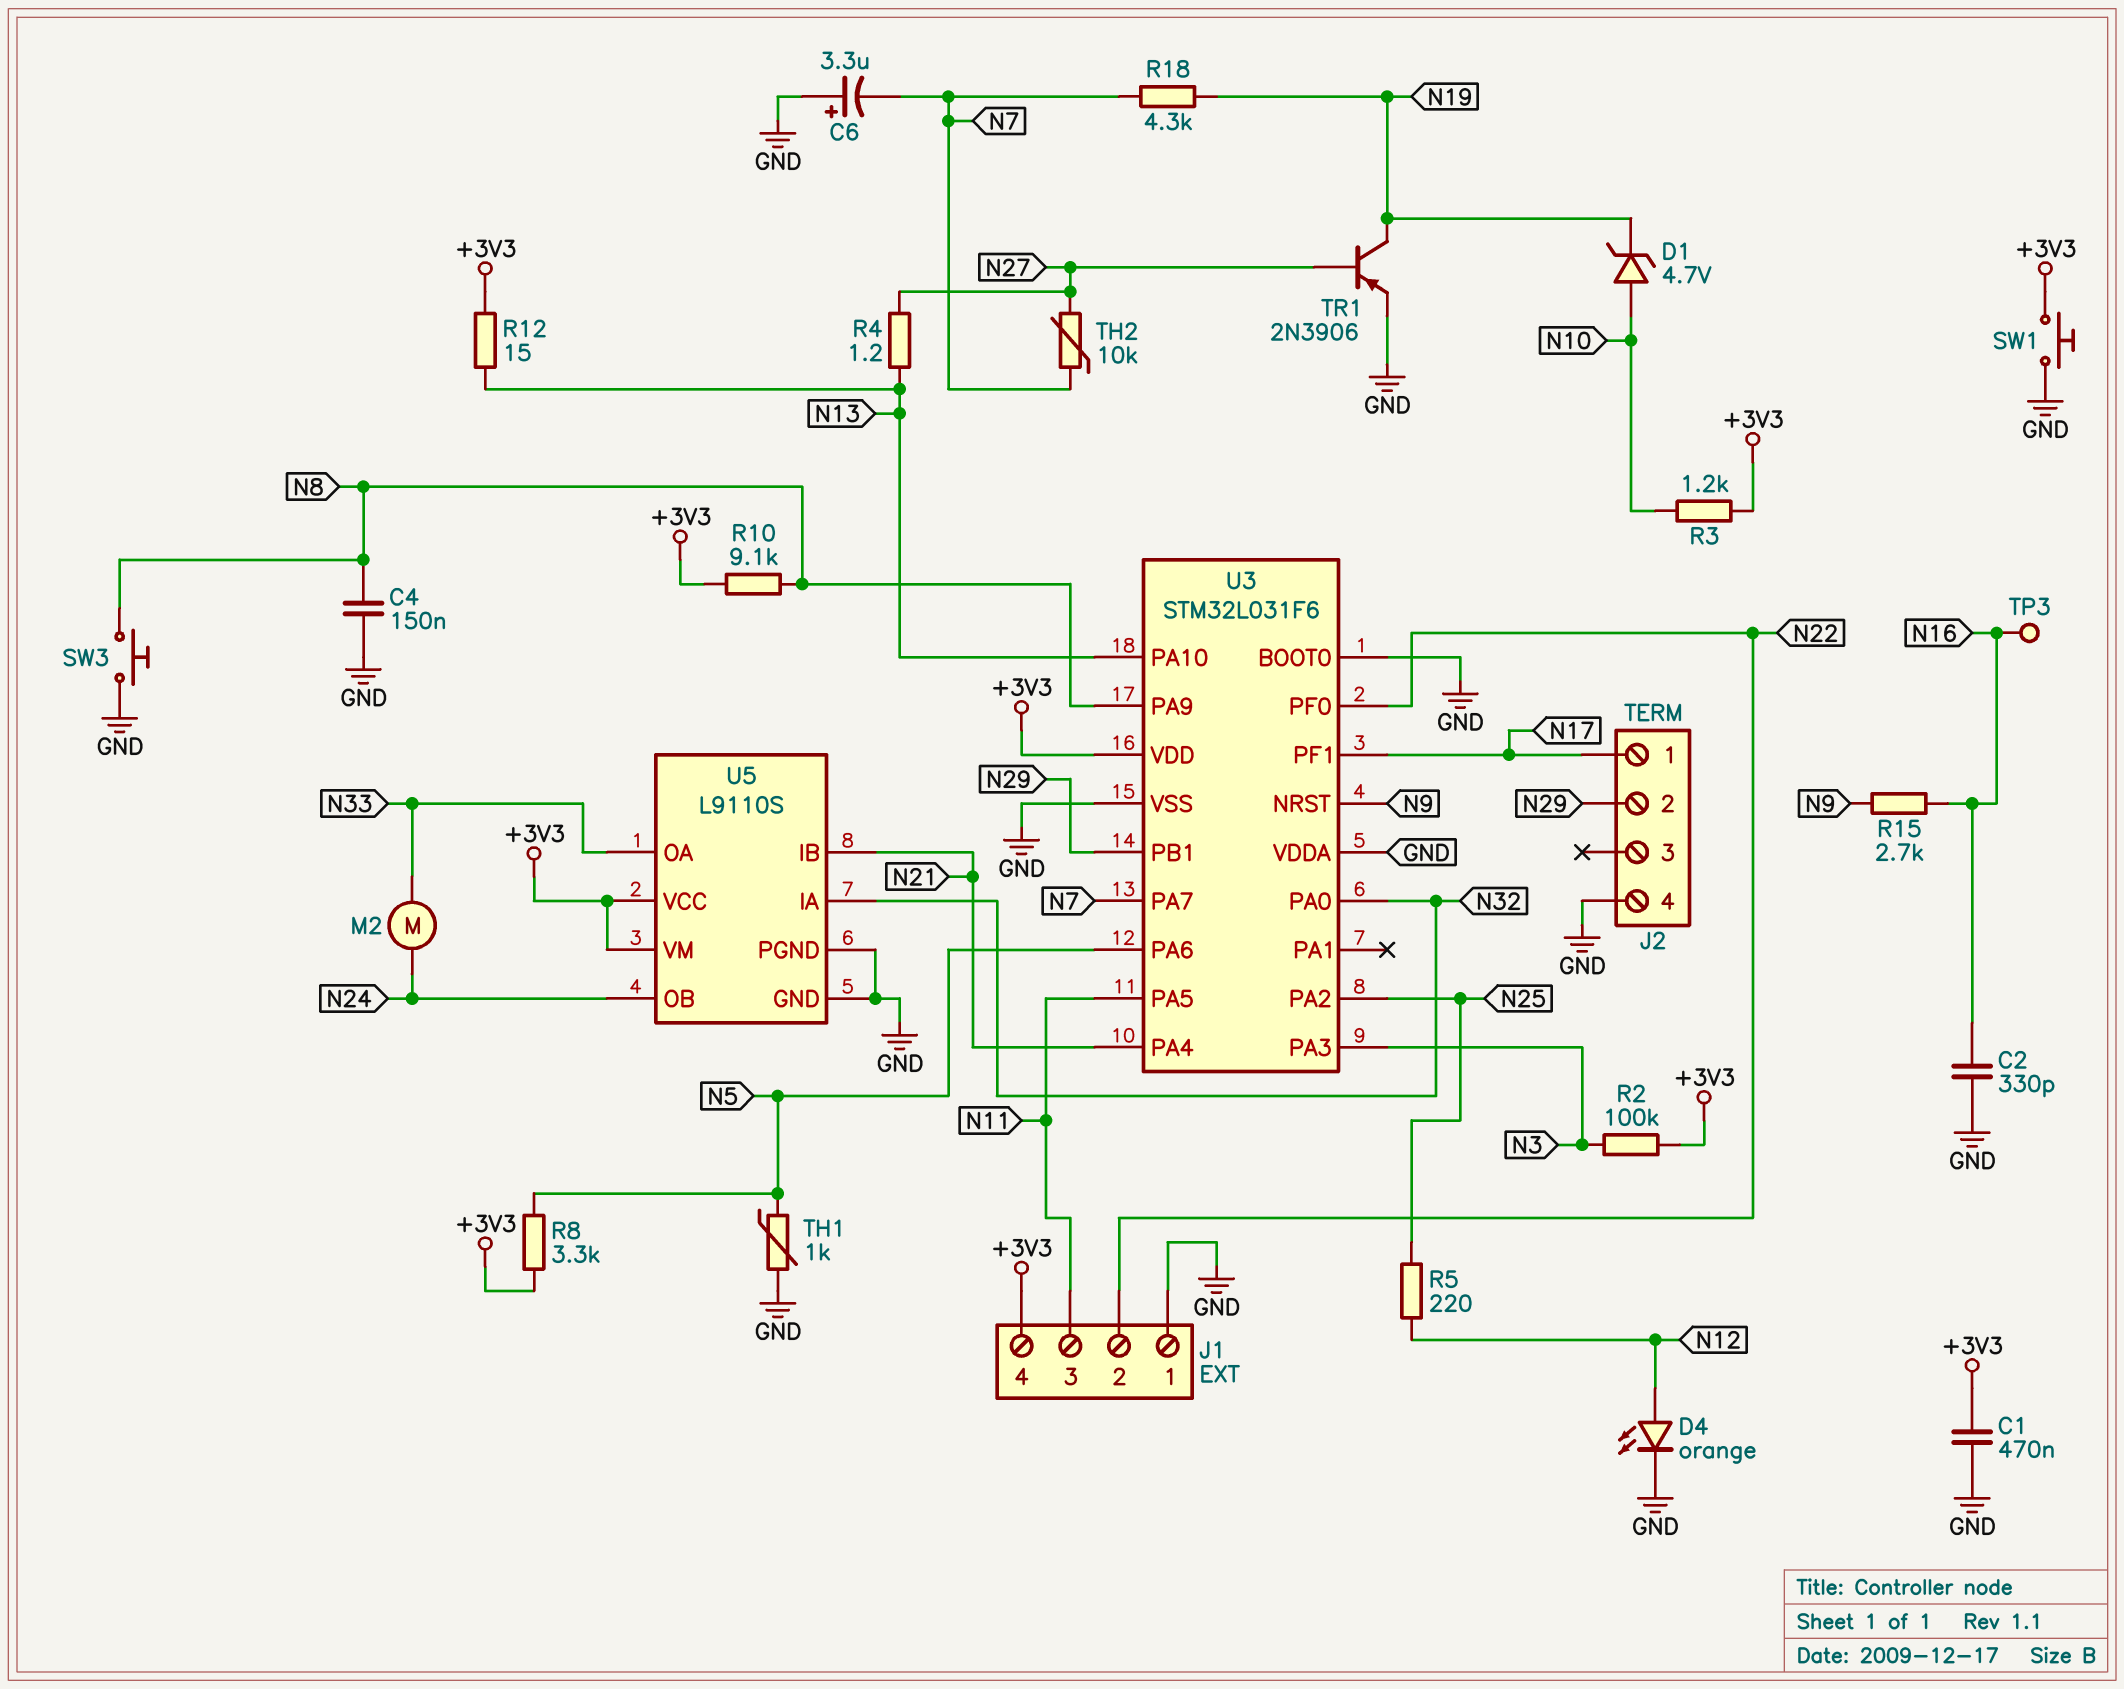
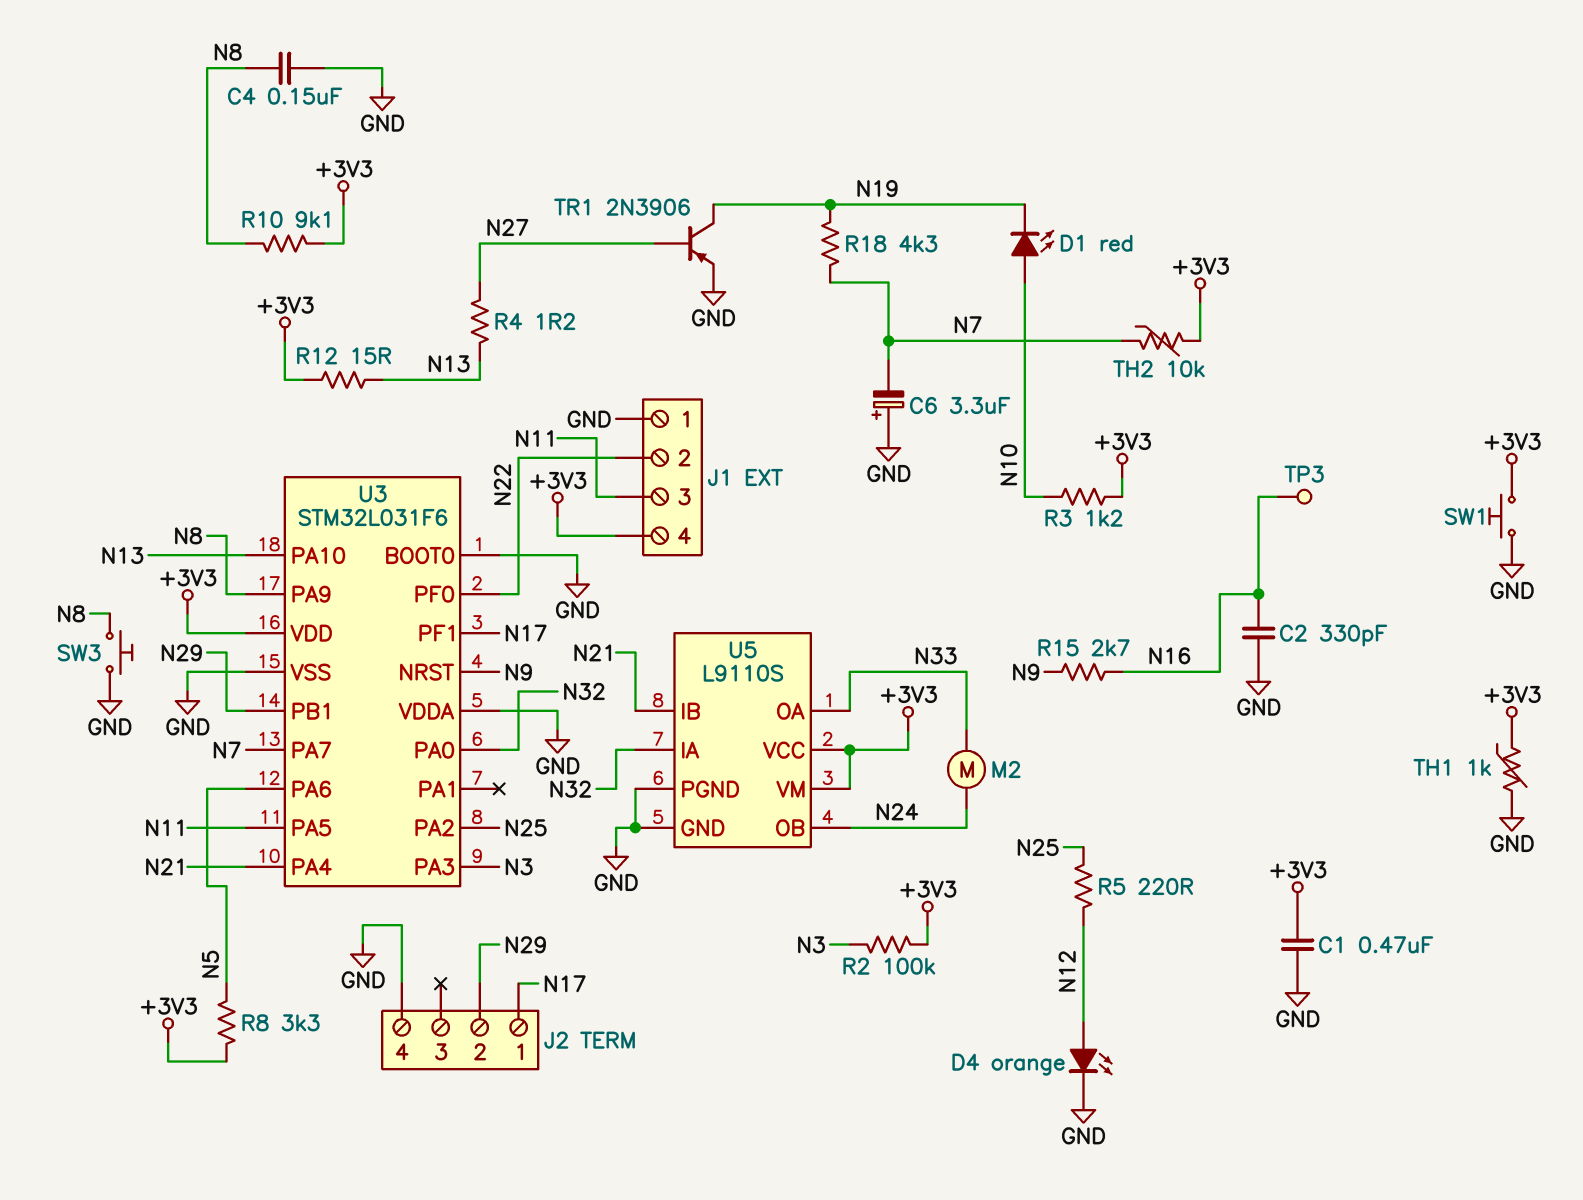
D1: zener 4.7V (A N10, K N19) -> LED red (A N10, K N19)
TH1: 1k (GND, N5) -> 1k (+3V3, GND)
TH2: 10k (N7, N27) -> 10k (+3V3, N7)

